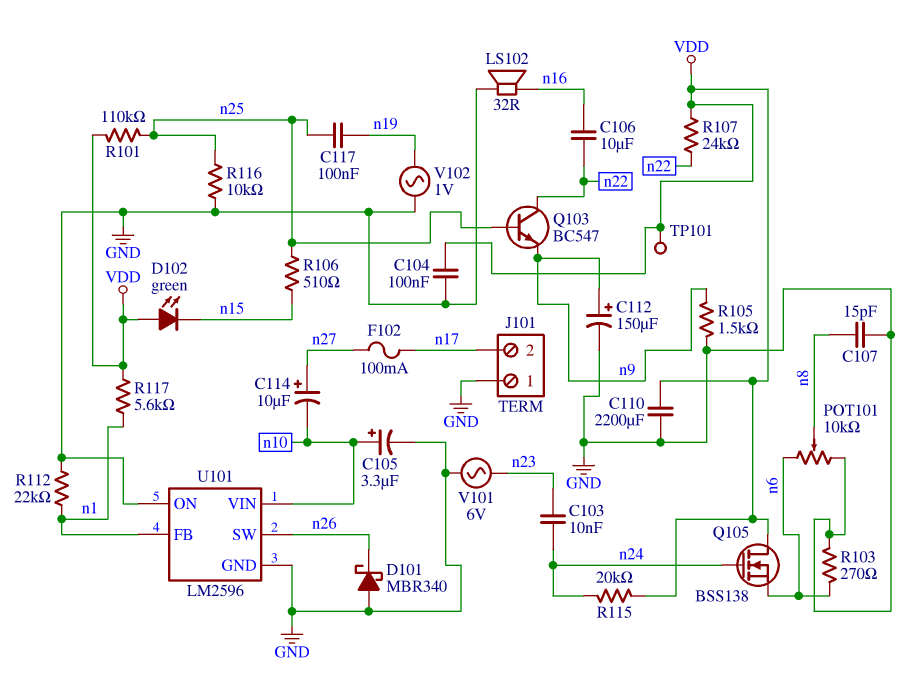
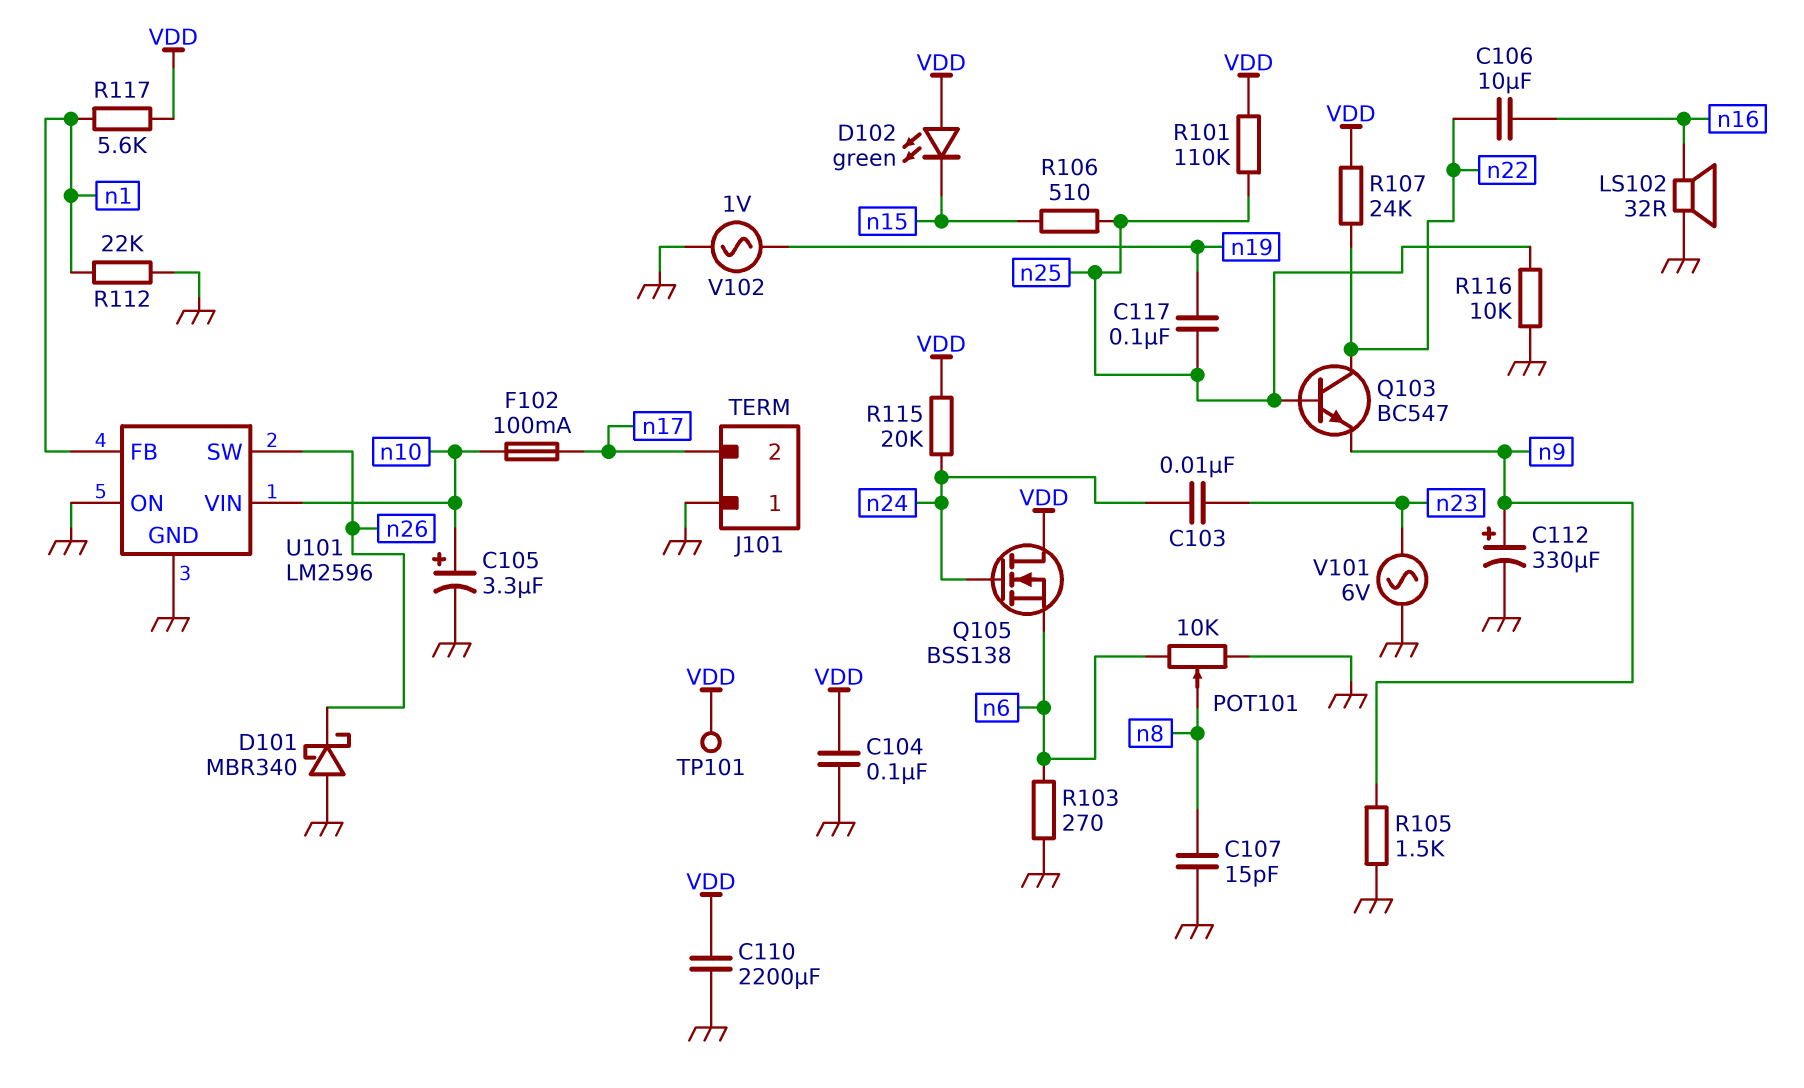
C112: 150uF (plus n9, minus GND) -> 330uF (plus n9, minus GND)
C114: 10uF (plus n27, minus n10) -> none
F102: 100mA (n17, n27) -> 100mA (n10, n17)

